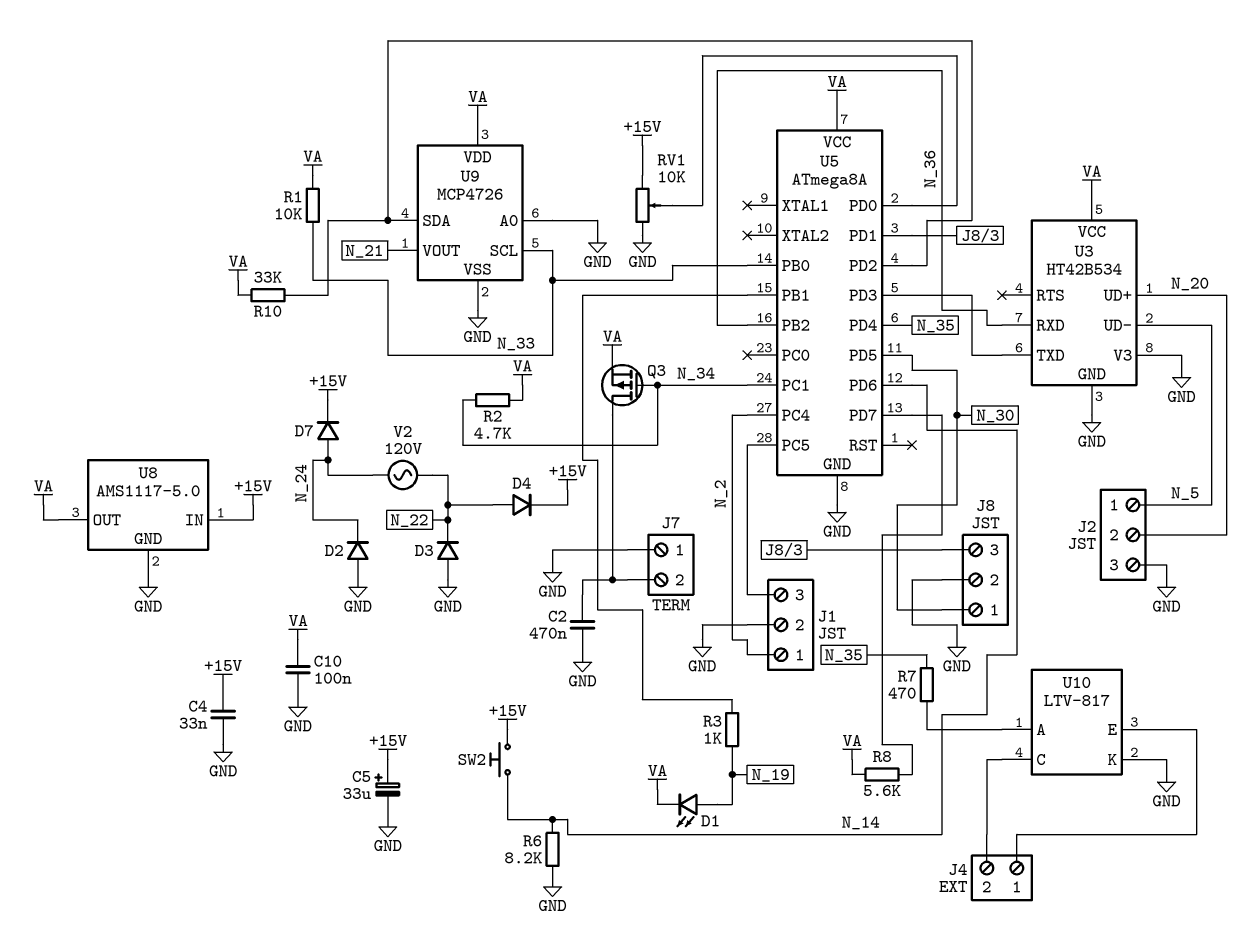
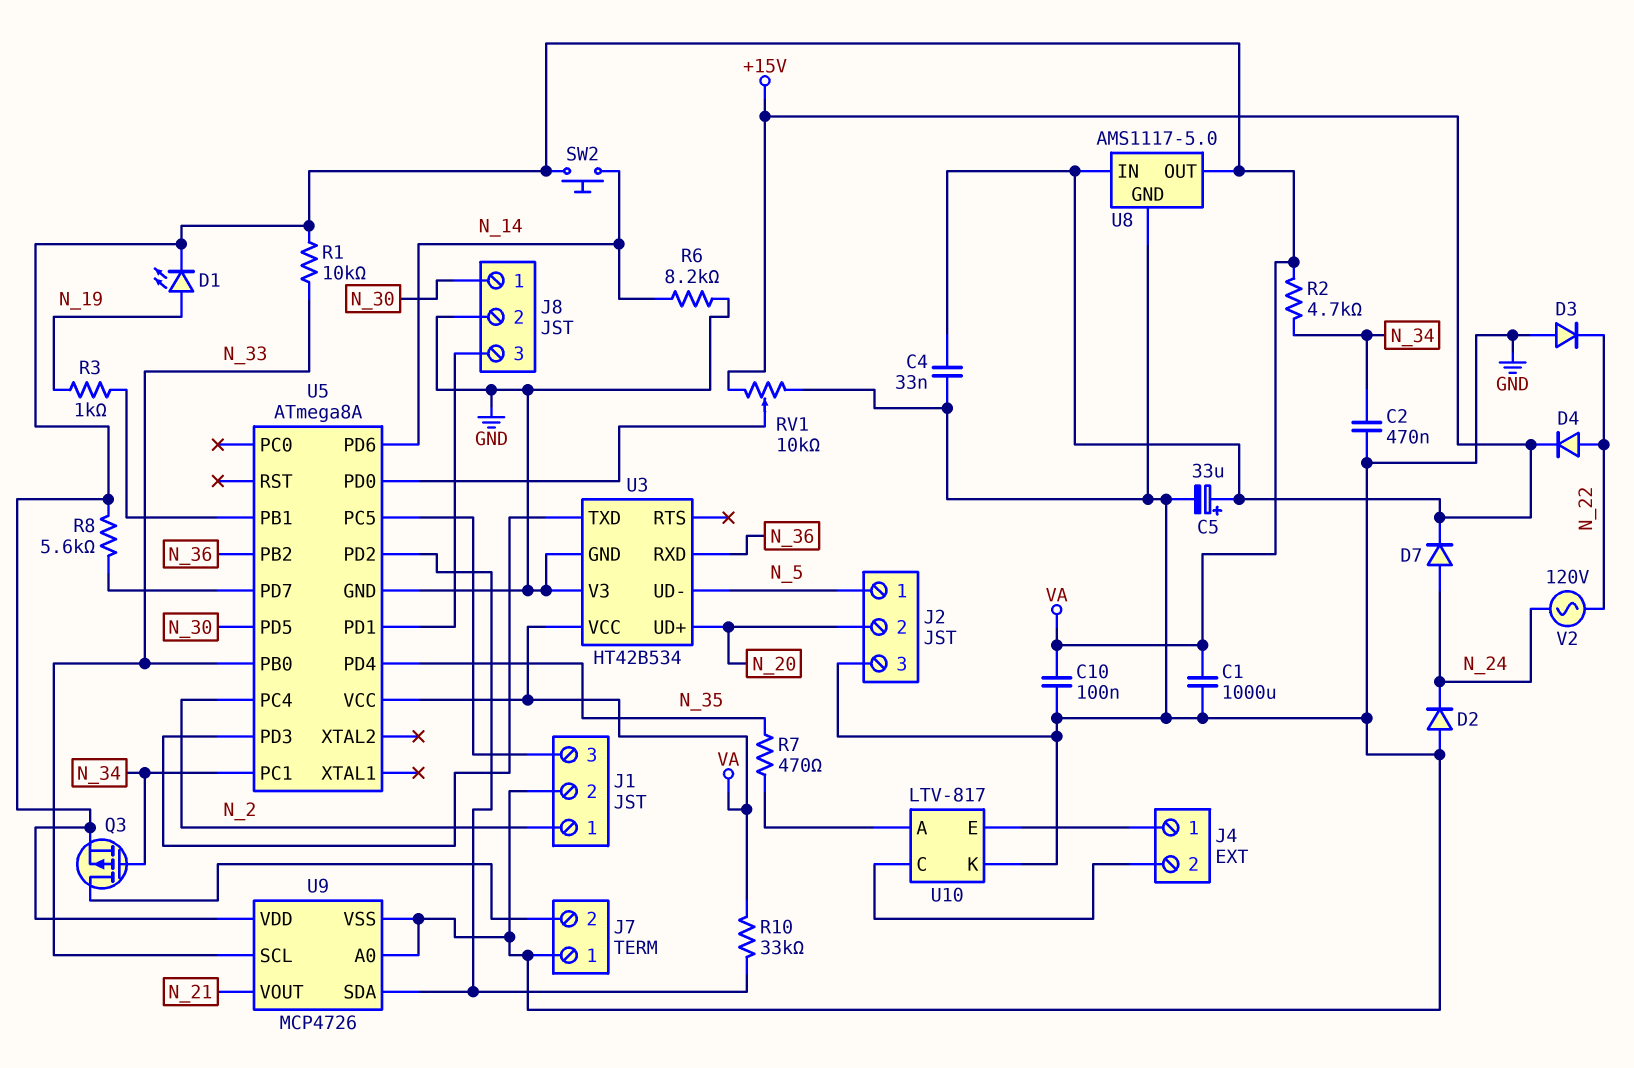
C1: none -> 1000uF (GND, VA)
C2: 470nF (GND, J7/2) -> 470nF (GND, N_34)
SW2: button (+15V, N_14) -> button (N_14, VA)

